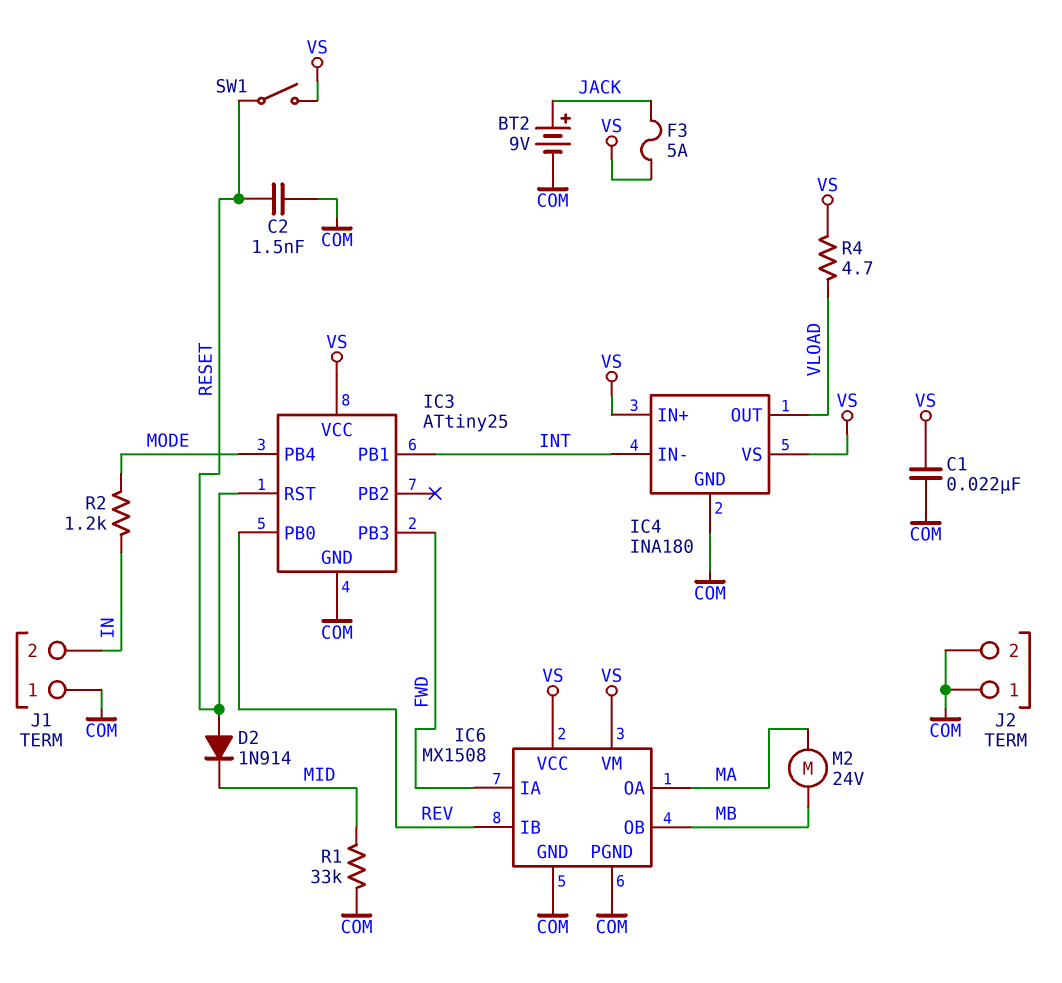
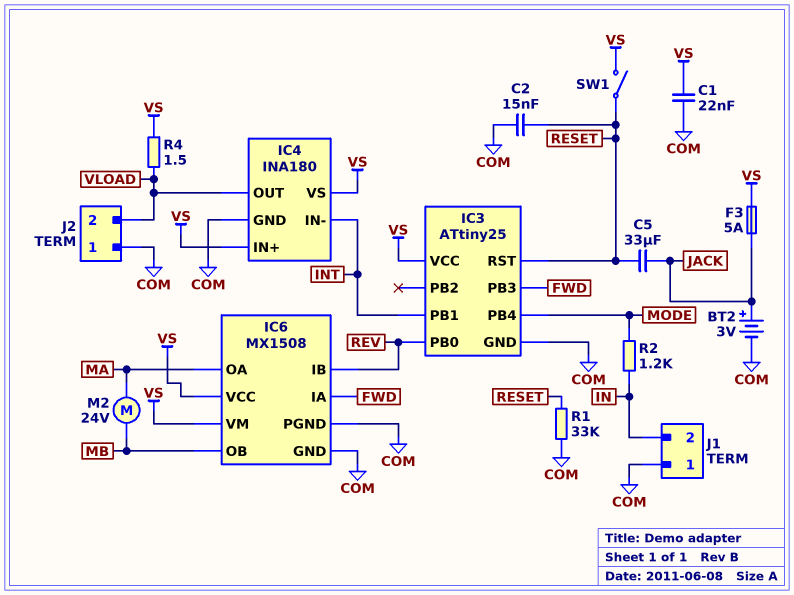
BT2: 9V (plus JACK, minus COM) -> 3V (plus JACK, minus COM)
C2: 1.5nF (COM, RESET) -> 15nF (COM, RESET)
C5: none -> 33uF (JACK, RESET)
D2: diode 1N914 (A RESET, K MID) -> none
J2 pin 2: COM -> VLOAD
R1: 33k (COM, MID) -> 33k (COM, RESET)
R4: 4.7 (VLOAD, VS) -> 1.5 (VLOAD, VS)

